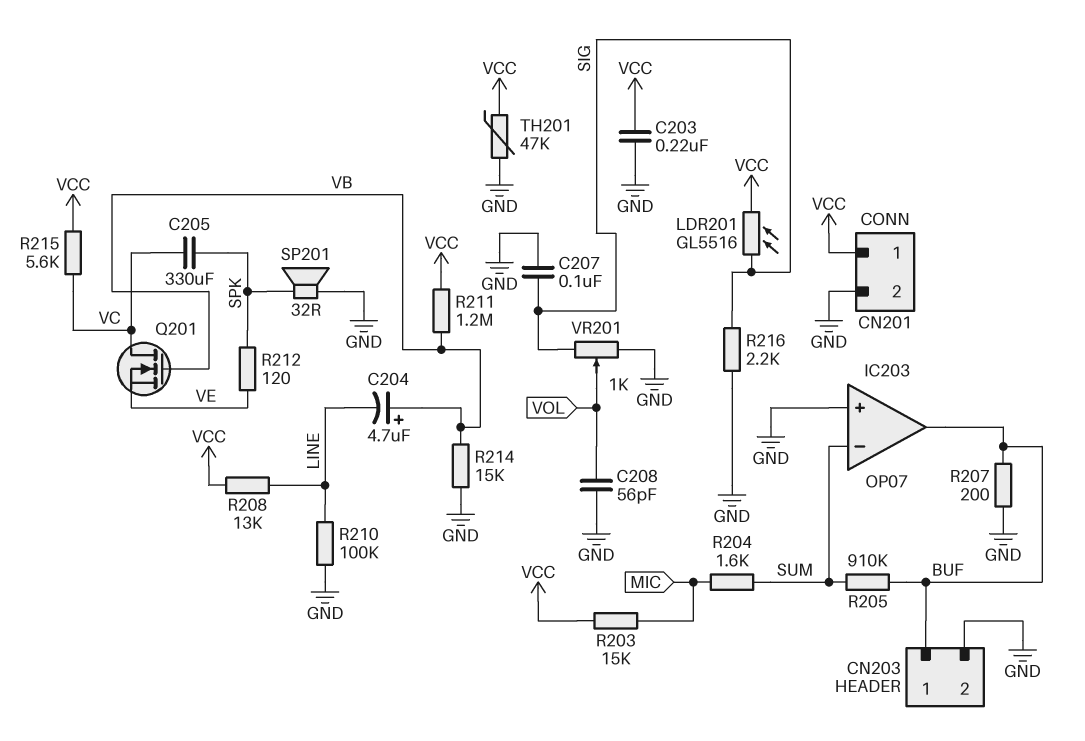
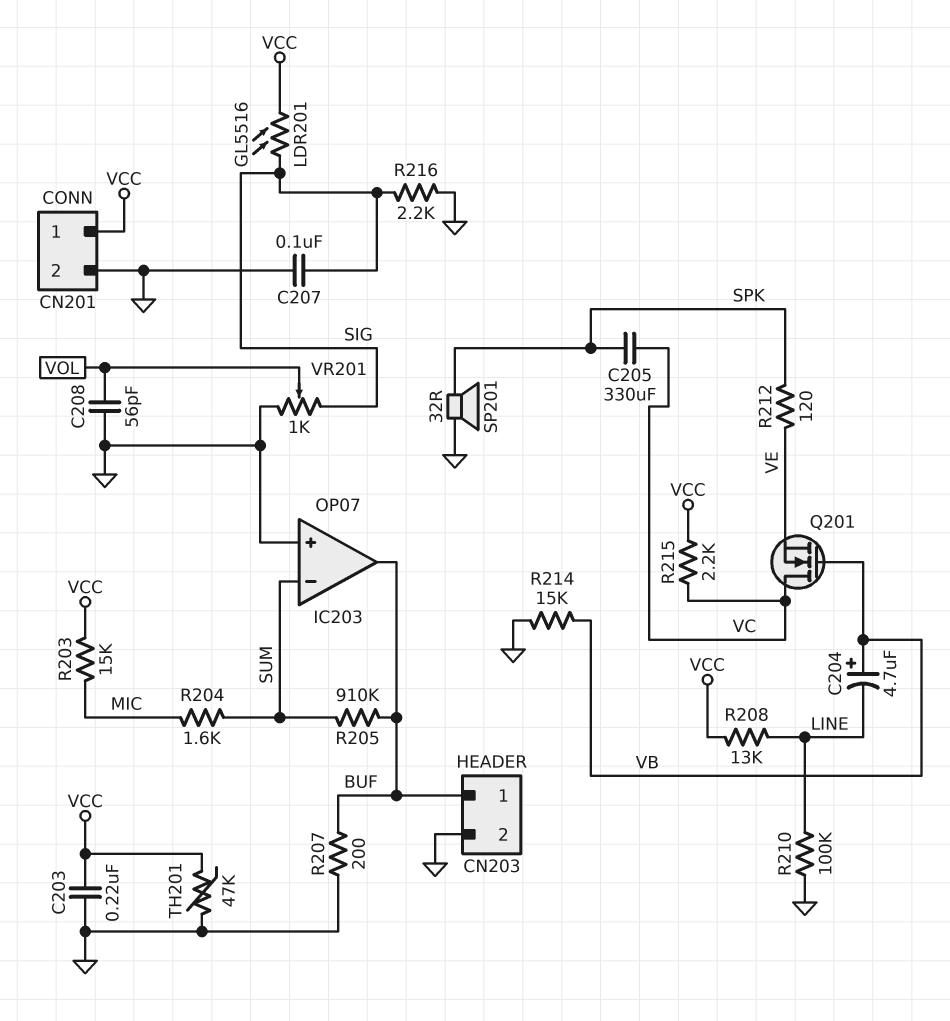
R211: 1.2M (VB, VCC) -> none
R215: 5.6k (VC, VCC) -> 2.2k (VC, VCC)

